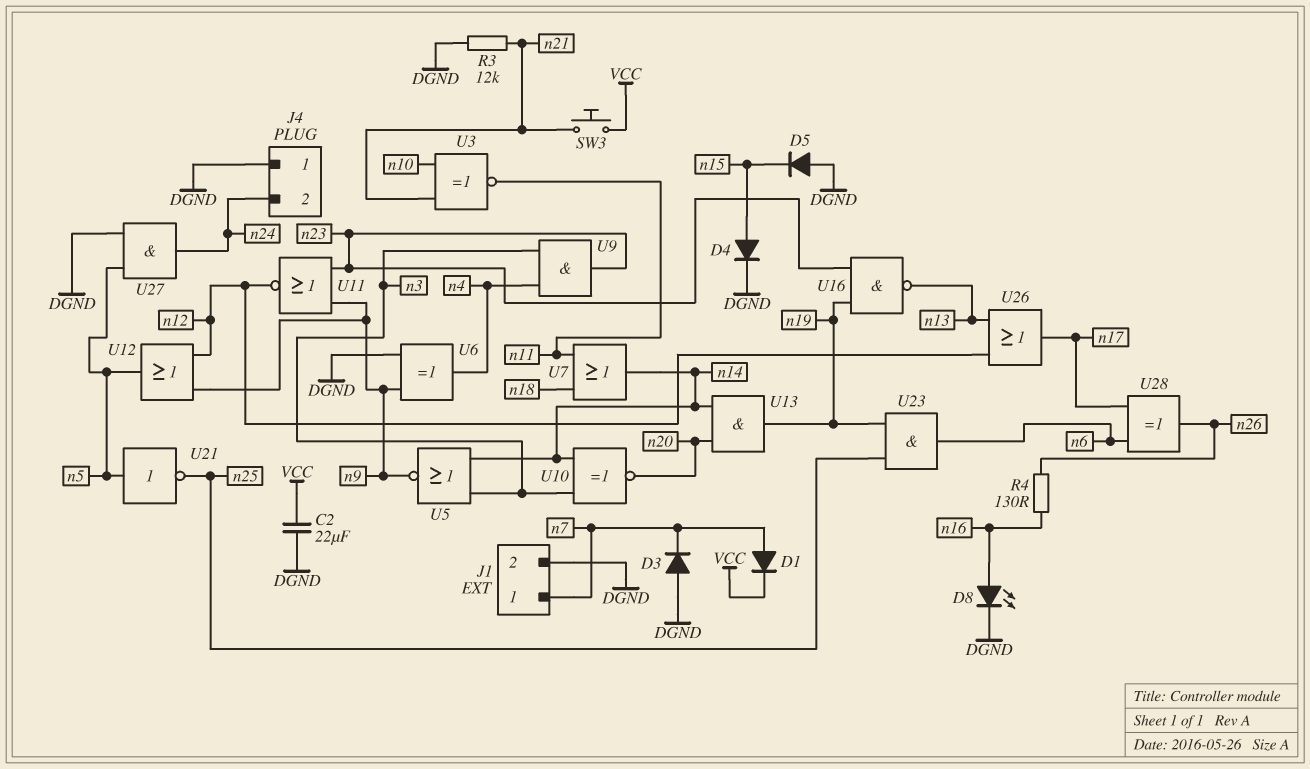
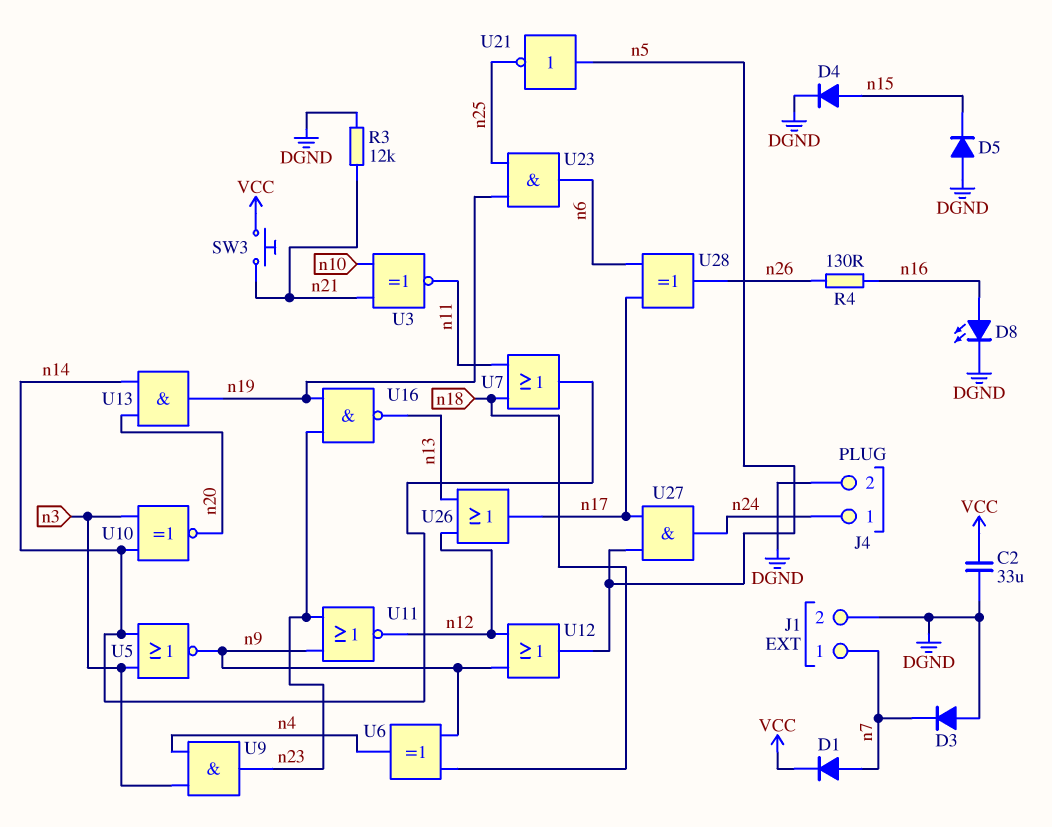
C2: 22uF (DGND, VCC) -> 33uF (DGND, VCC)
J4 pin 1: DGND -> n24
J4 pin 2: n24 -> DGND
U6: XOR (in DGND, in n9, out n4) -> XOR (in n9, in n18, out n4)
U27: AND (in DGND, in n5, out n24) -> AND (in n5, in n17, out n24)

